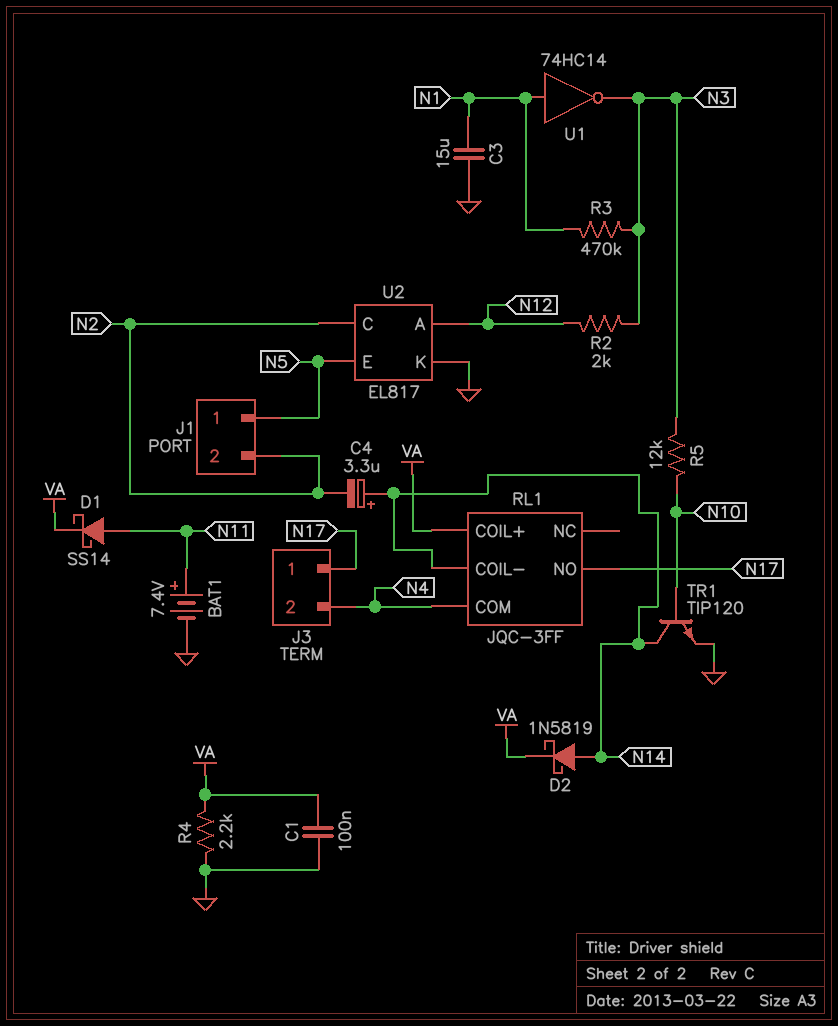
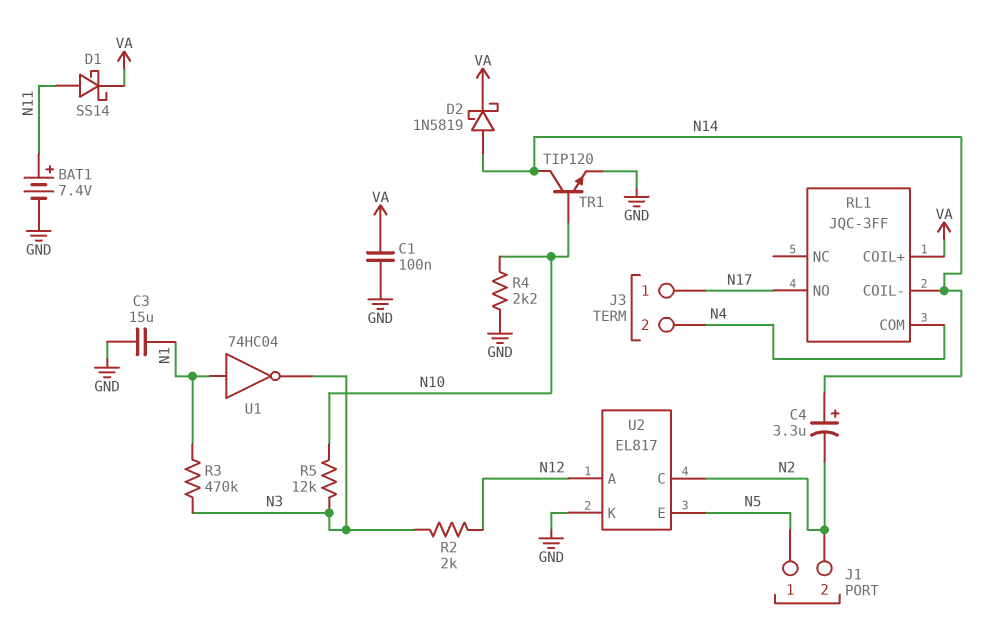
R4: 2.2k (GND, VA) -> 2.2k (GND, N10)
U1: NOT 74HC14 (in N1, out N3) -> NOT 74HC04 (in N1, out N3)

